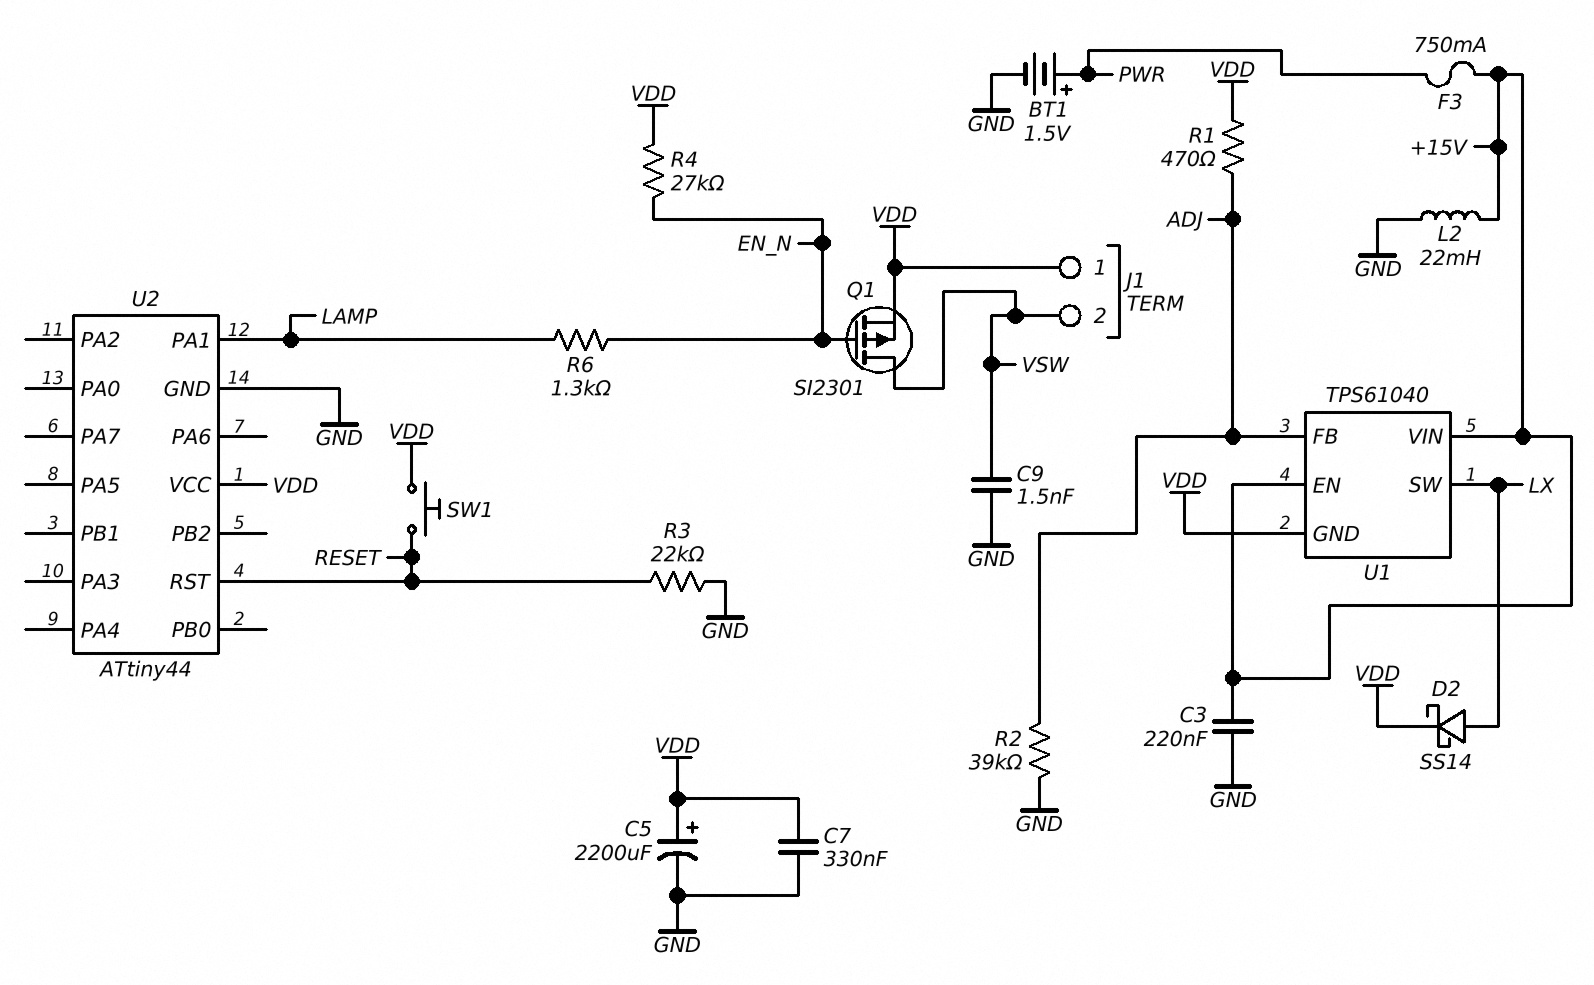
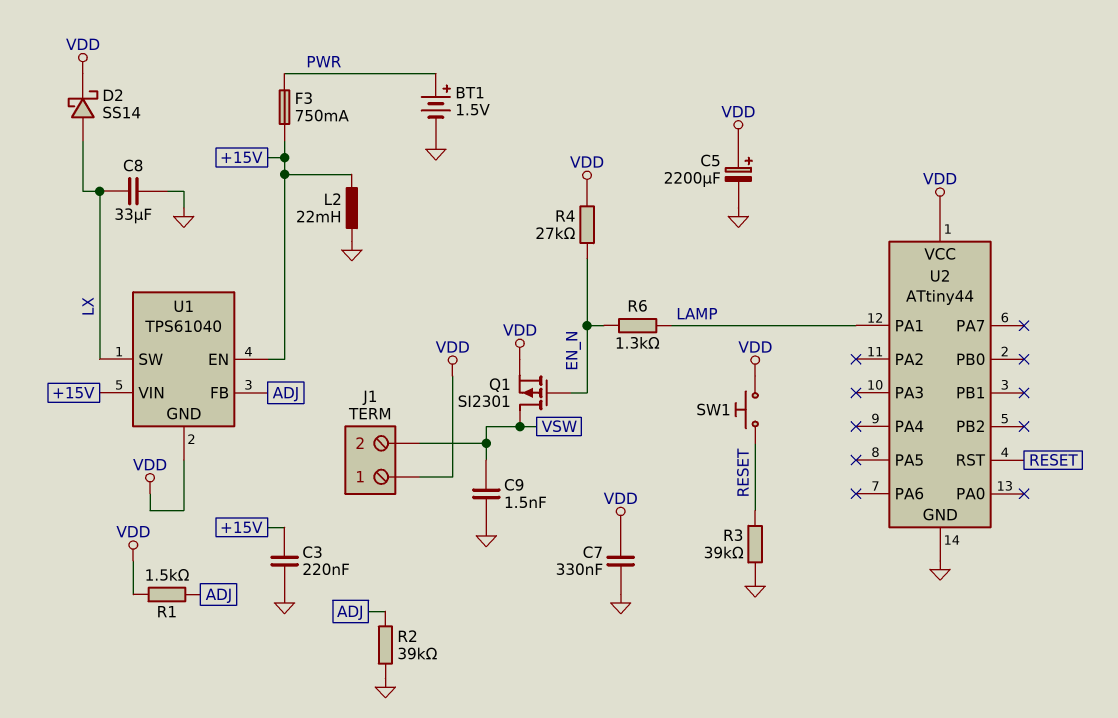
C8: none -> 33uF (GND, LX)
R1: 470 (ADJ, VDD) -> 1.5k (ADJ, VDD)
R3: 22k (GND, RESET) -> 39k (GND, RESET)

